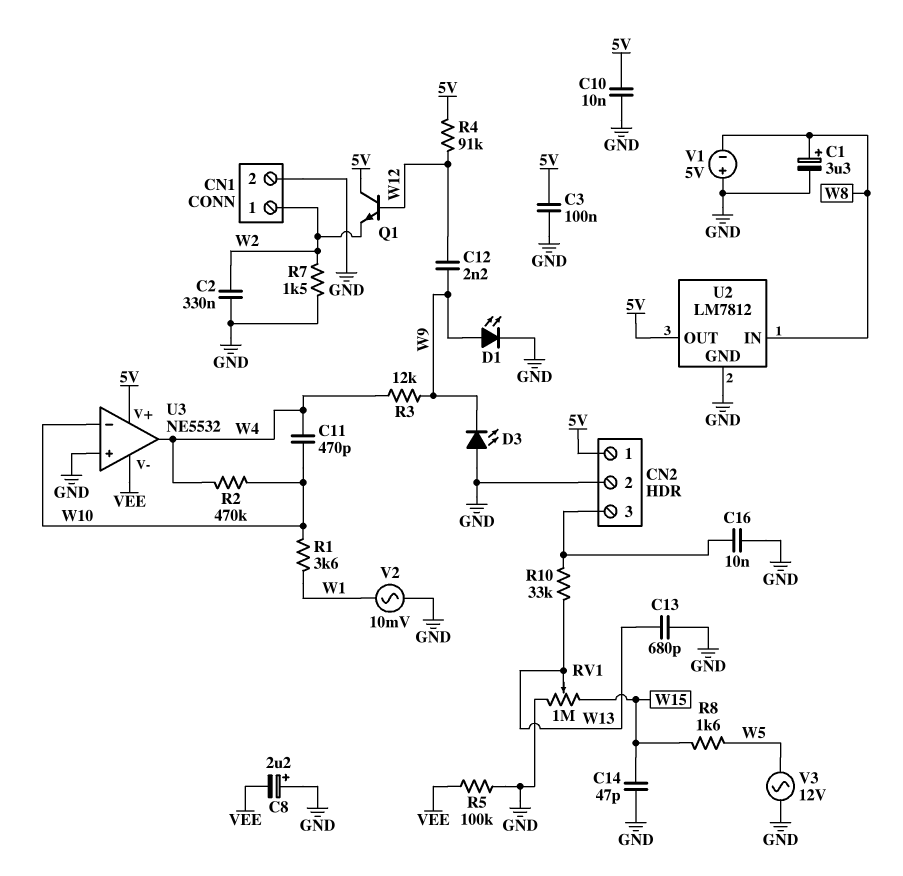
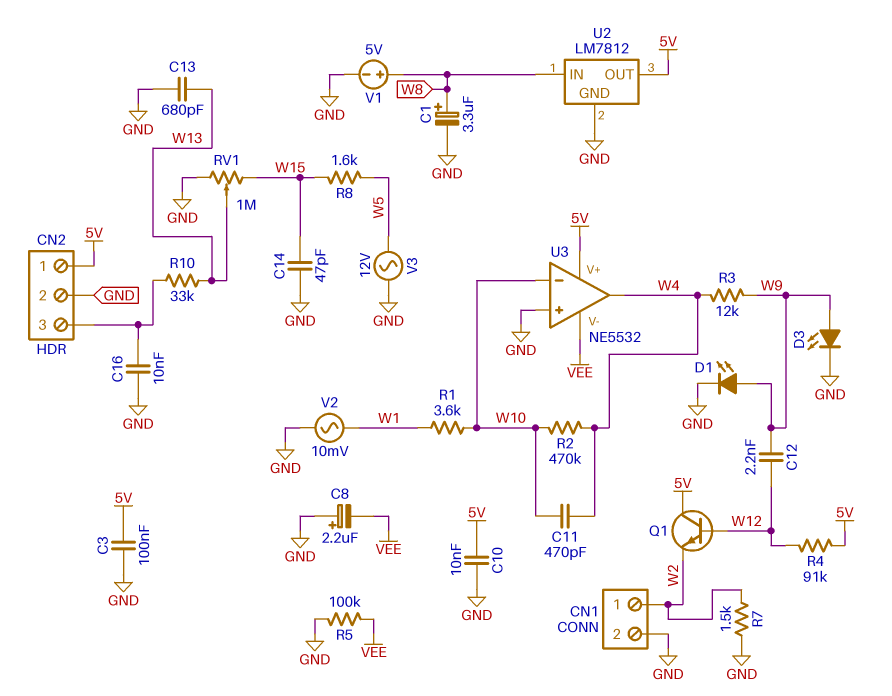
C2: 330nF (GND, W2) -> none
D3: LED (A GND, K W9) -> LED (A W9, K GND)
V1: 5V (plus GND, minus W8) -> 5V (plus W8, minus GND)

